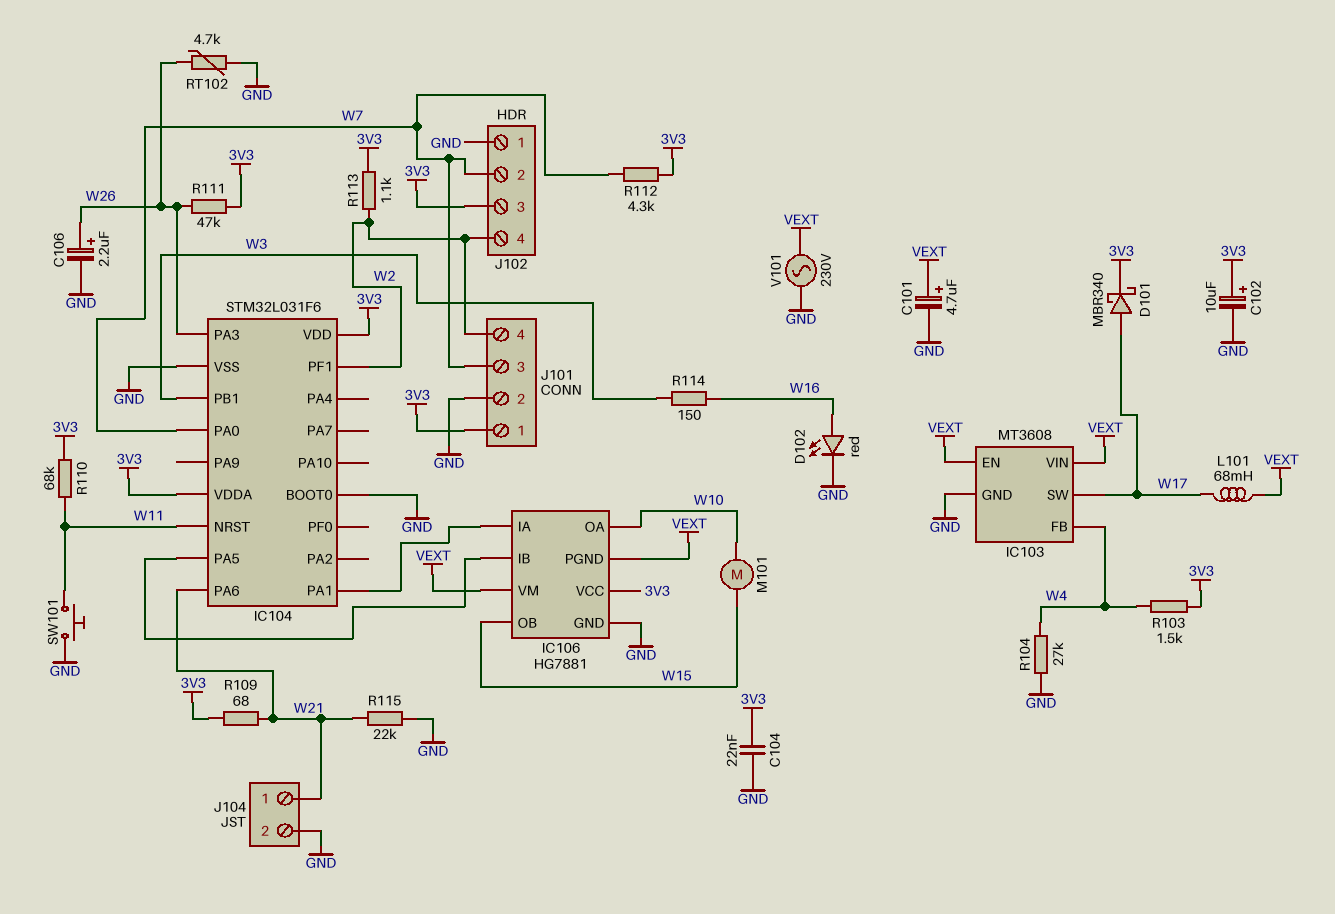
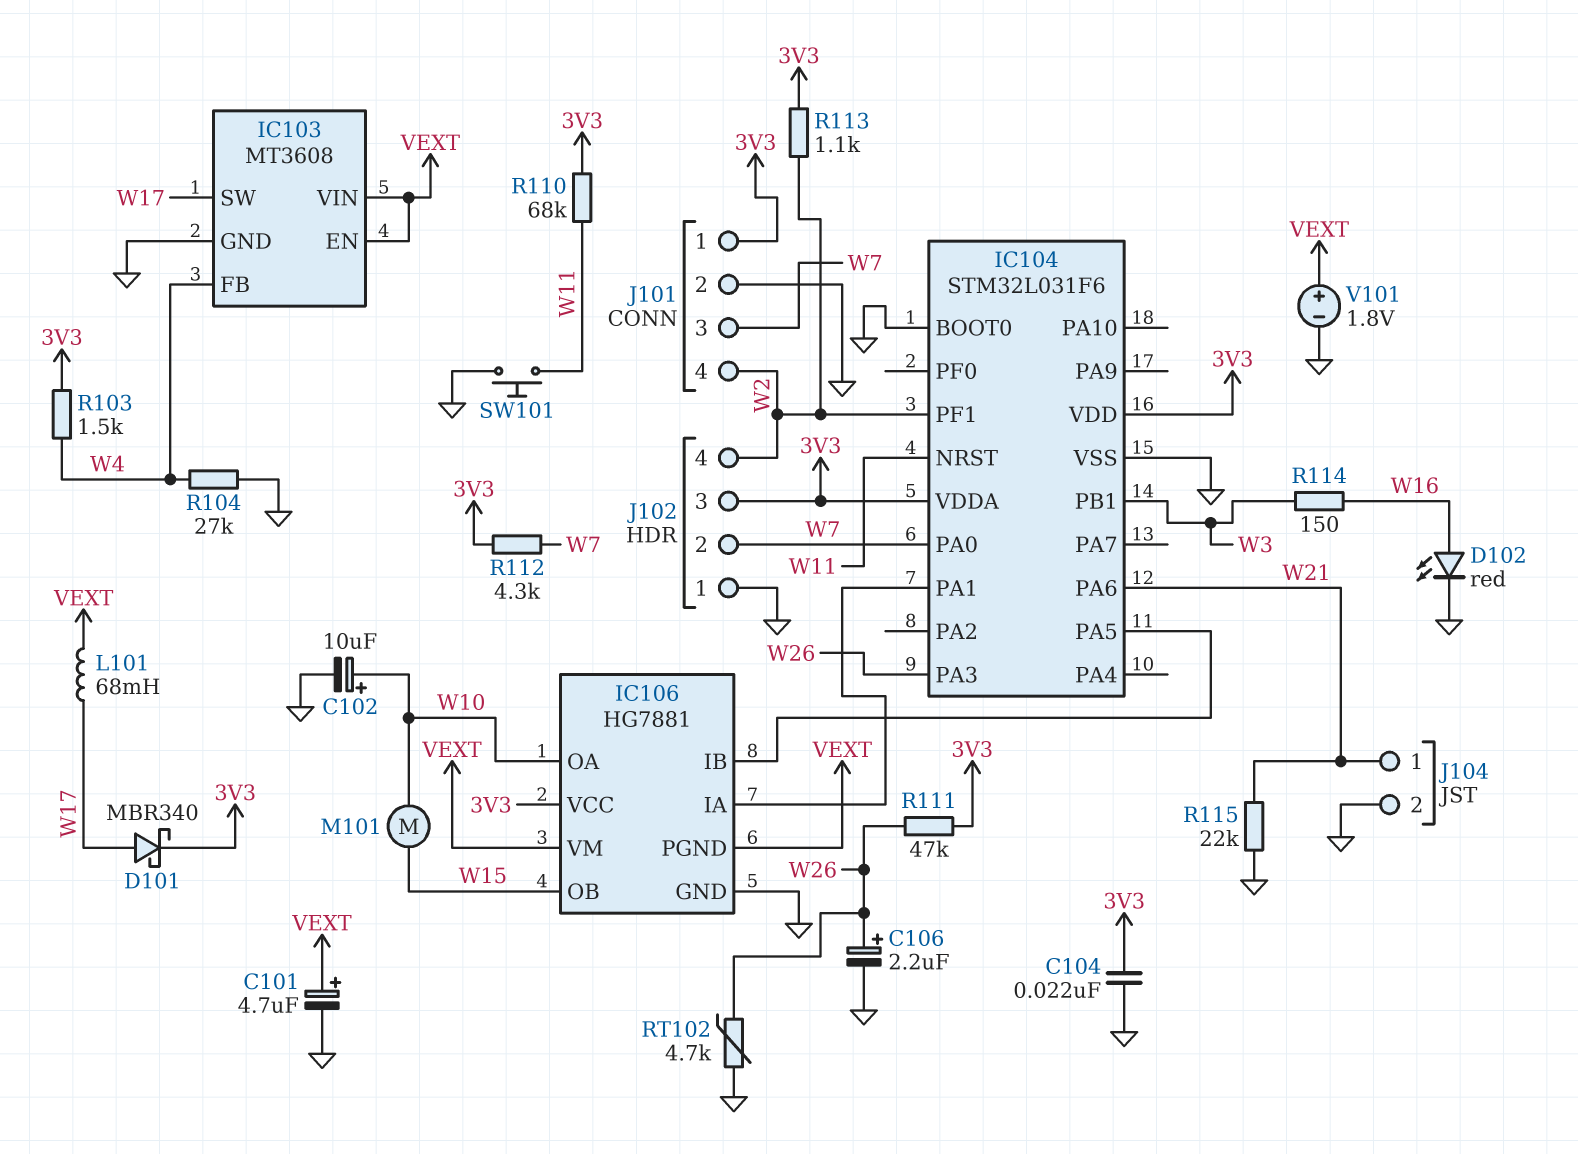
C102: 10uF (plus 3V3, minus GND) -> 10uF (plus W10, minus GND)
R109: 68 (3V3, W21) -> none
V101: AC 230V (GND, VEXT) -> 1.8V (plus VEXT, minus GND)

